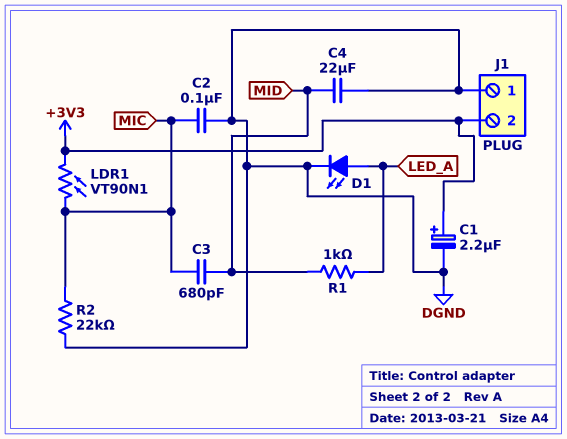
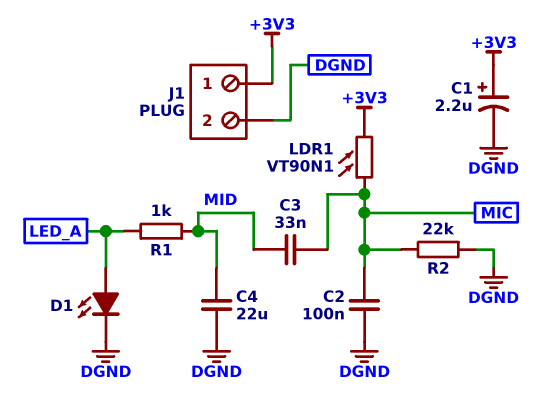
C3: 680pF (MIC, MID) -> 33nF (MIC, MID)
J1 pin 1: DGND -> +3V3
J1 pin 2: +3V3 -> DGND

